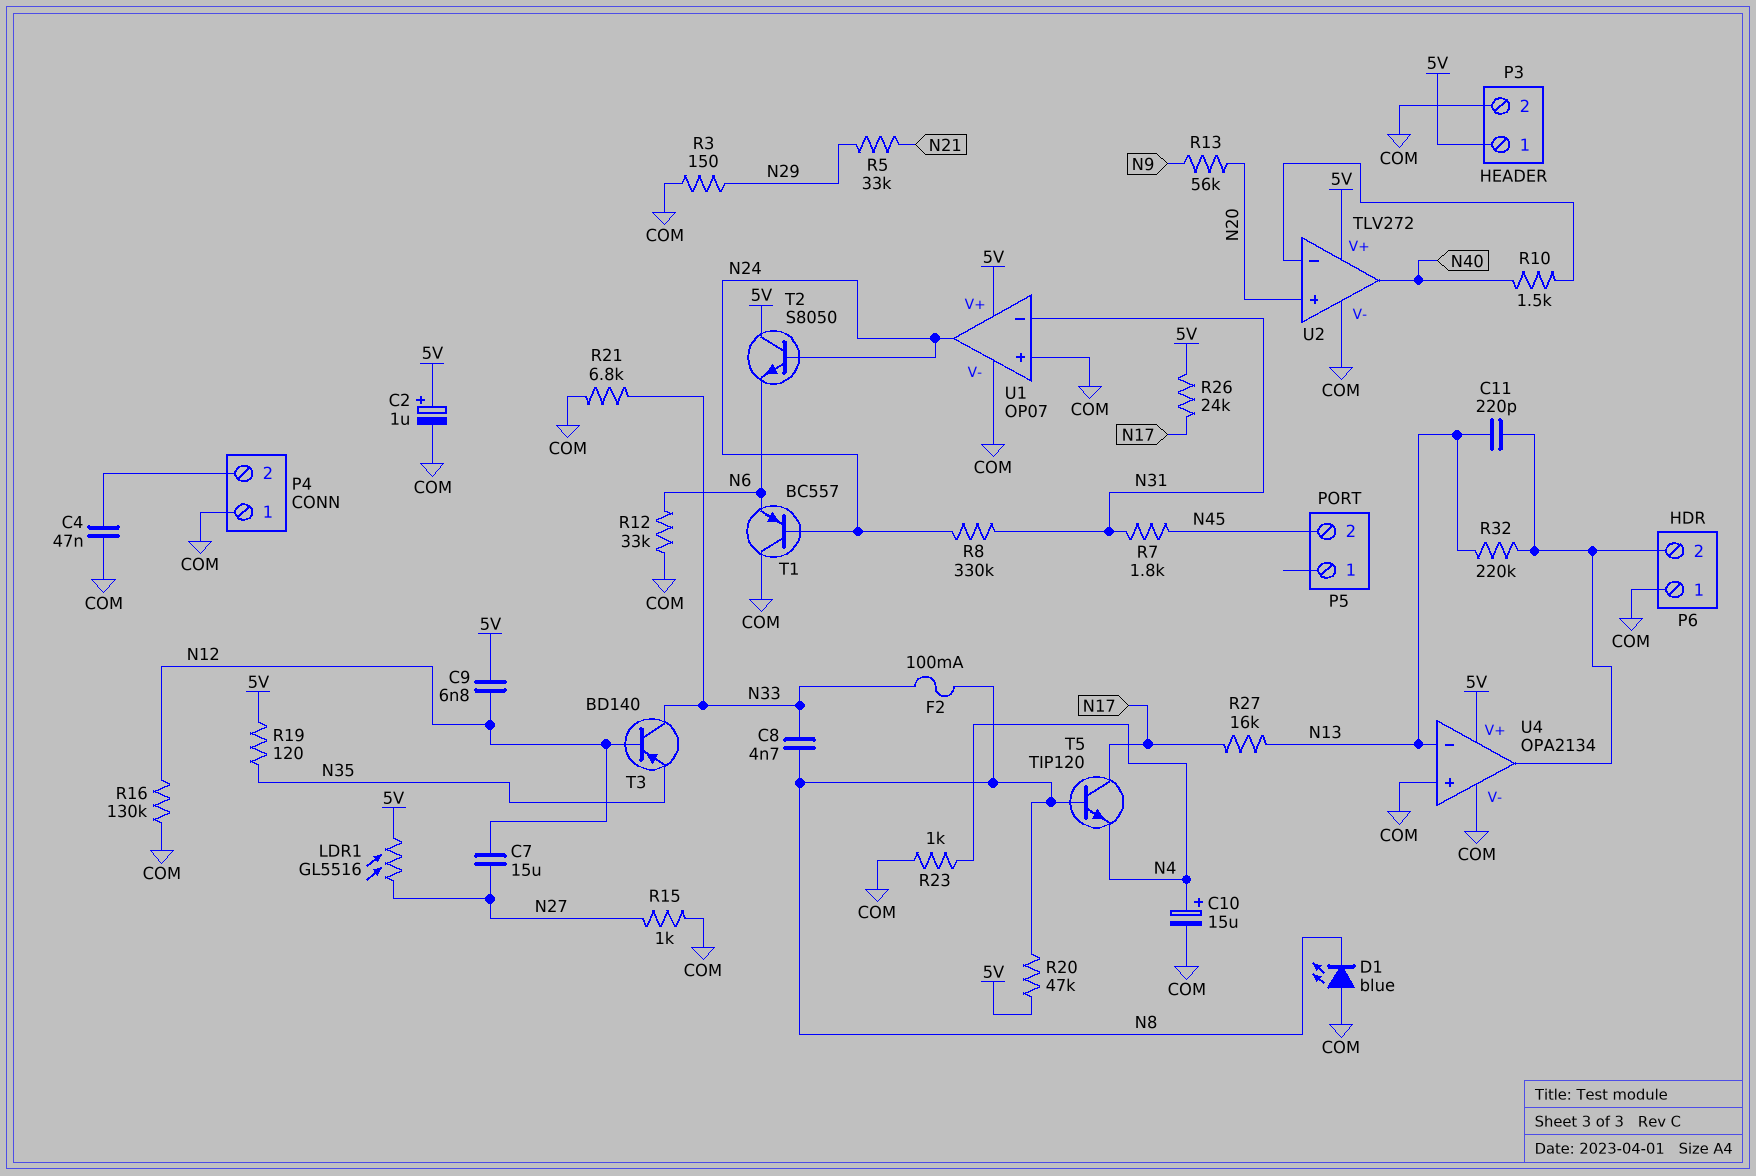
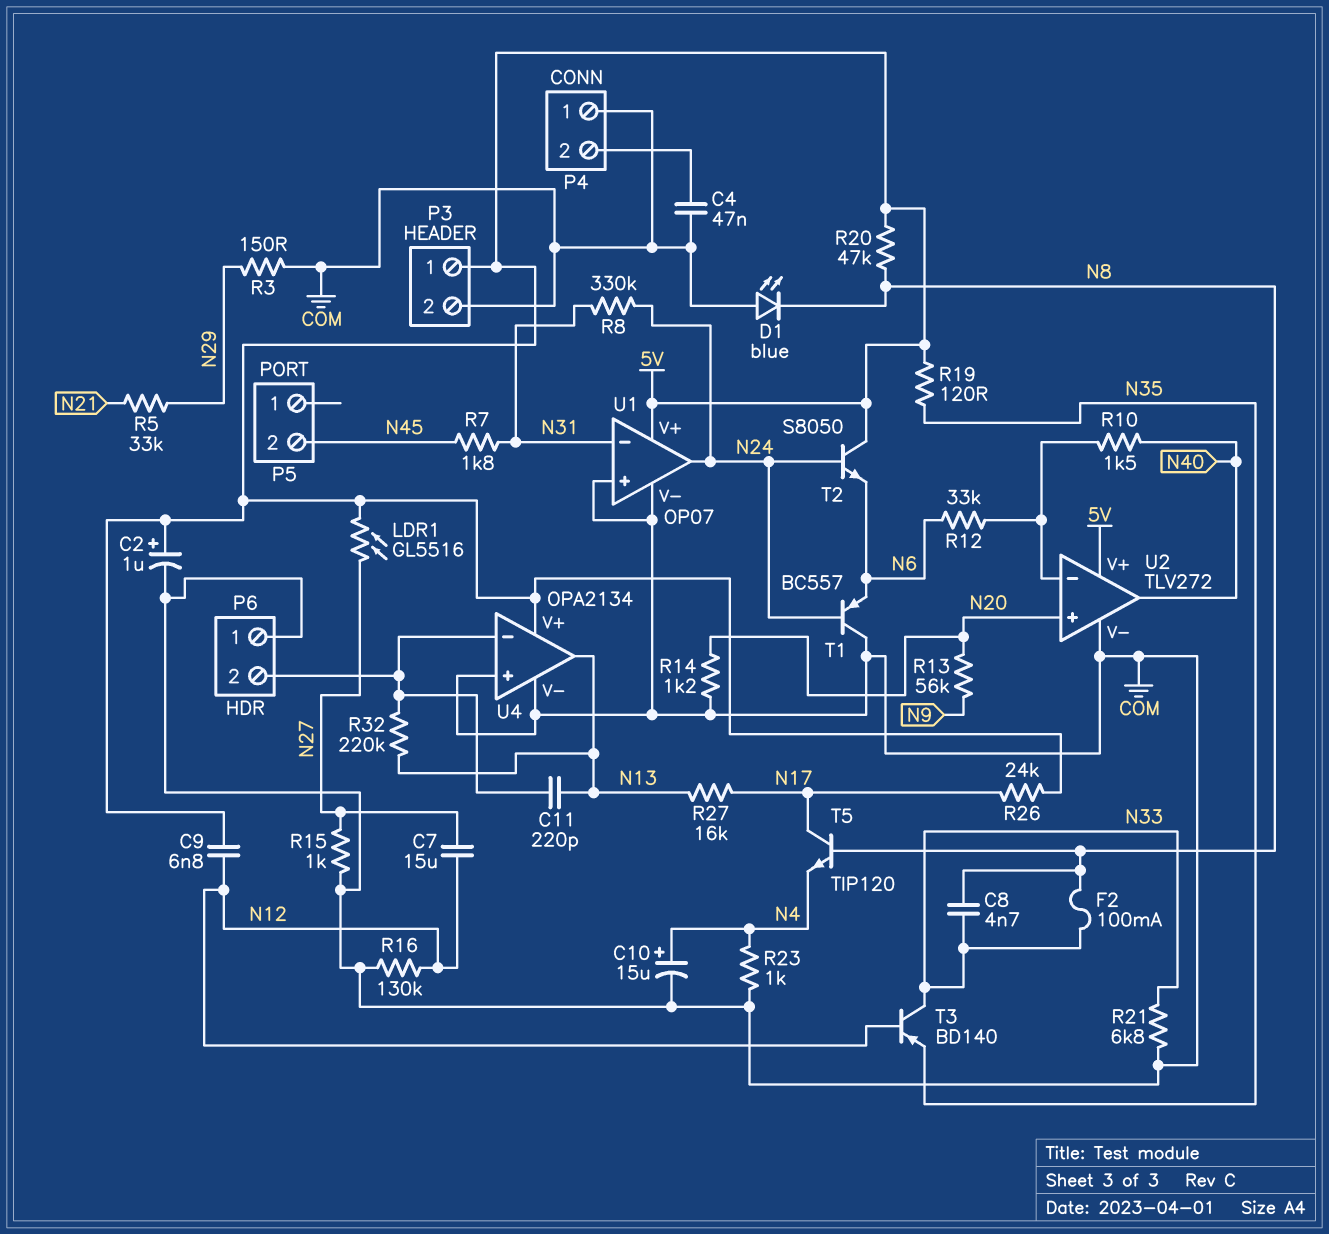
R12: 33k (COM, N6) -> 33k (N6, U2/in-)
R14: none -> 1.2k (COM, N20)
U4 pin in-: N13 -> P6/2
U4 pin out: P6/2 -> N13

